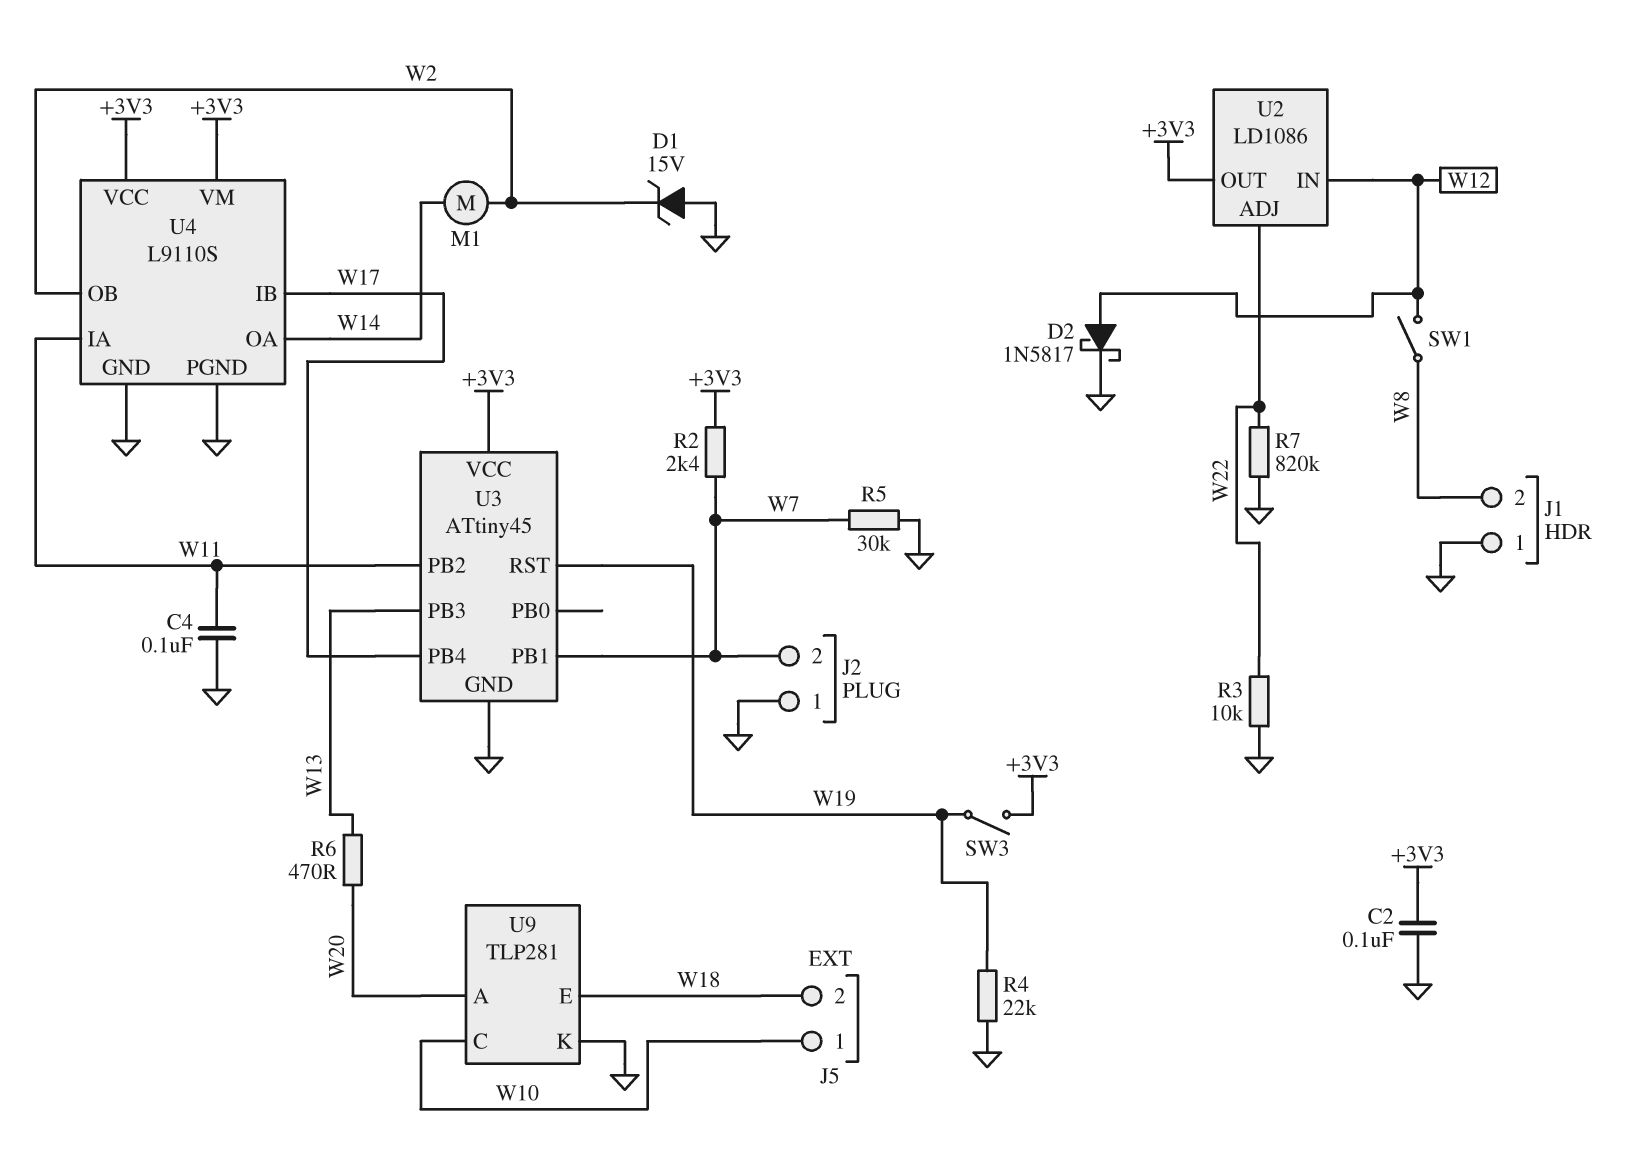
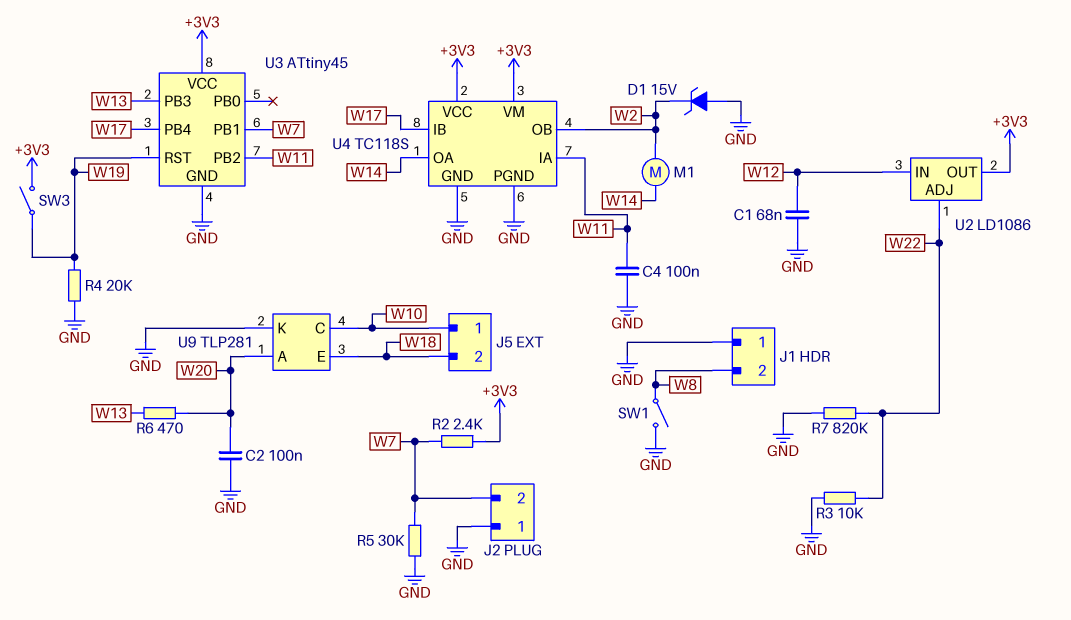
C1: none -> 68nF (GND, W12)
C2: 100nF (+3V3, GND) -> 100nF (GND, W20)
D2: schottky 1N5817 (A W12, K GND) -> none
R4: 22k (GND, W19) -> 20k (GND, W19)
SW1: switch (W8, W12) -> switch (GND, W8)
U4: L9110S -> TC118S

